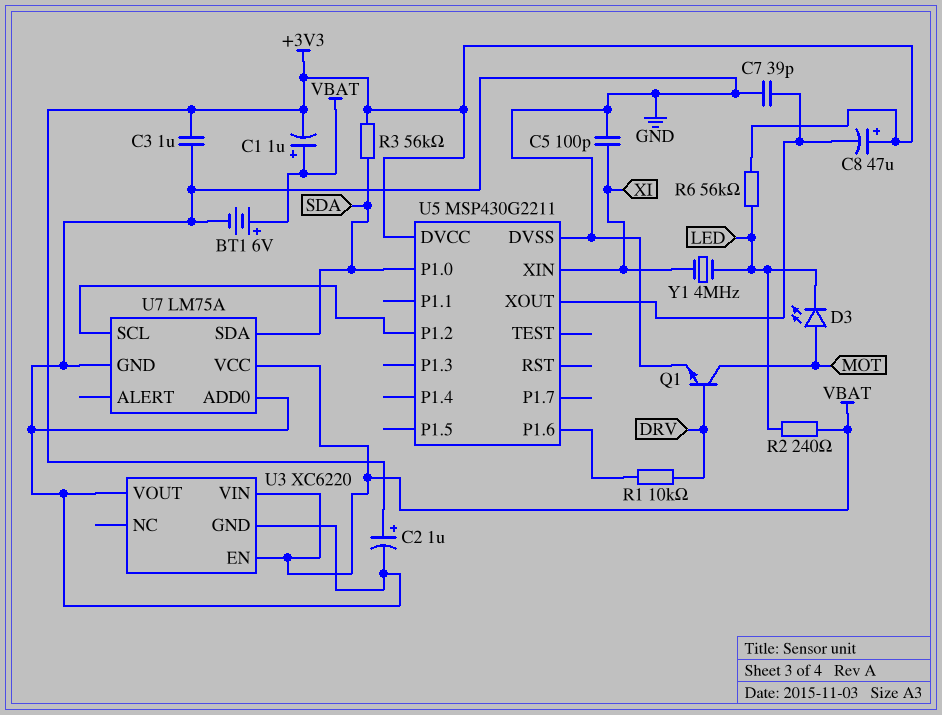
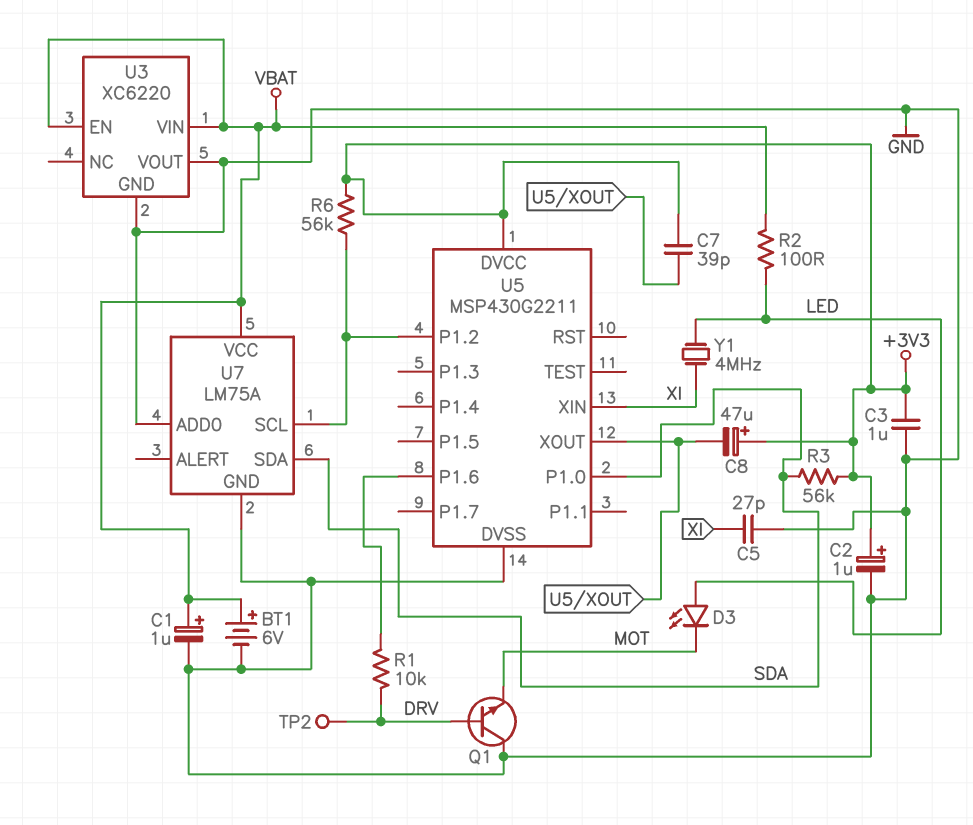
C1: 1uF (plus VBAT, minus +3V3) -> 1uF (plus VBAT, minus GND)
C5: 100pF (GND, XI) -> 27pF (GND, XI)
C7: 39pF (GND, U5/XOUT) -> 39pF (+3V3, U5/XOUT)
D3: LED (A MOT, K LED) -> LED (A LED, K MOT)
Q1: NPN (B DRV, C MOT, E GND) -> NPN (B DRV, C GND, E MOT)
R2: 240 (LED, VBAT) -> 100 (LED, VBAT)
R6: 56k (+3V3, LED) -> 56k (+3V3, U5/P1.2)
TP2: none -> test point (DRV)

